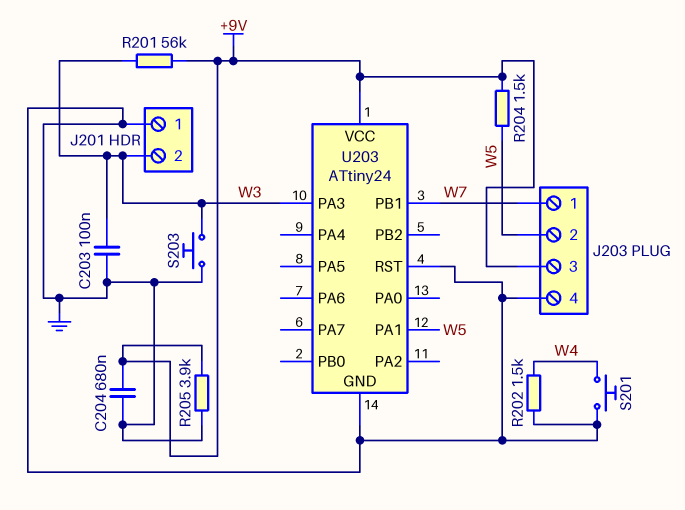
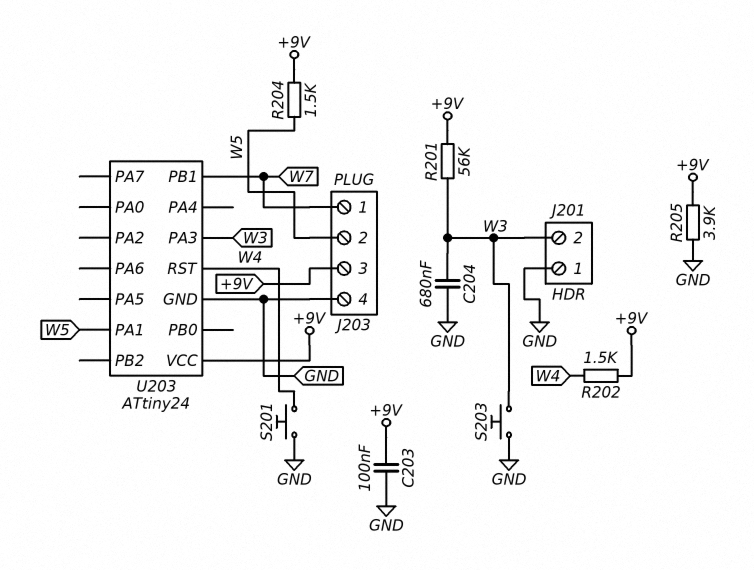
C203: 100nF (GND, W3) -> 100nF (+9V, GND)
C204: 680nF (+9V, GND) -> 680nF (GND, W3)
R202: 1.5k (GND, W4) -> 1.5k (+9V, W4)
U203 pin RST: GND -> W4

